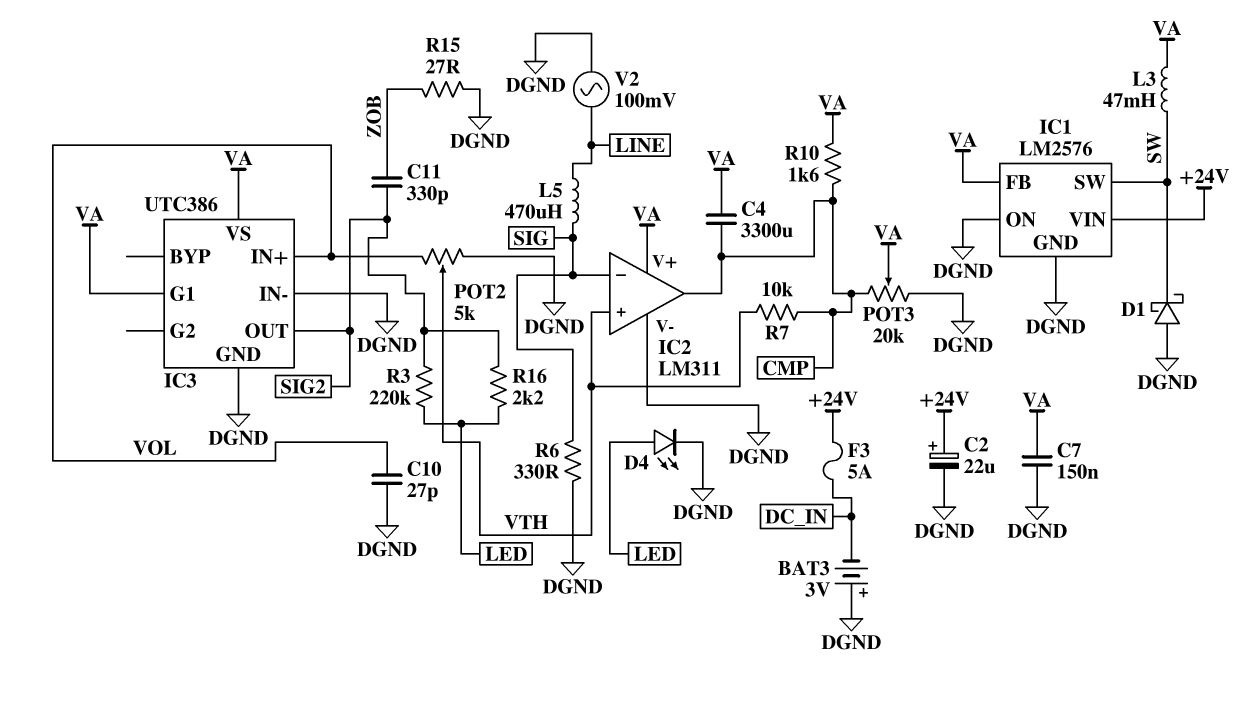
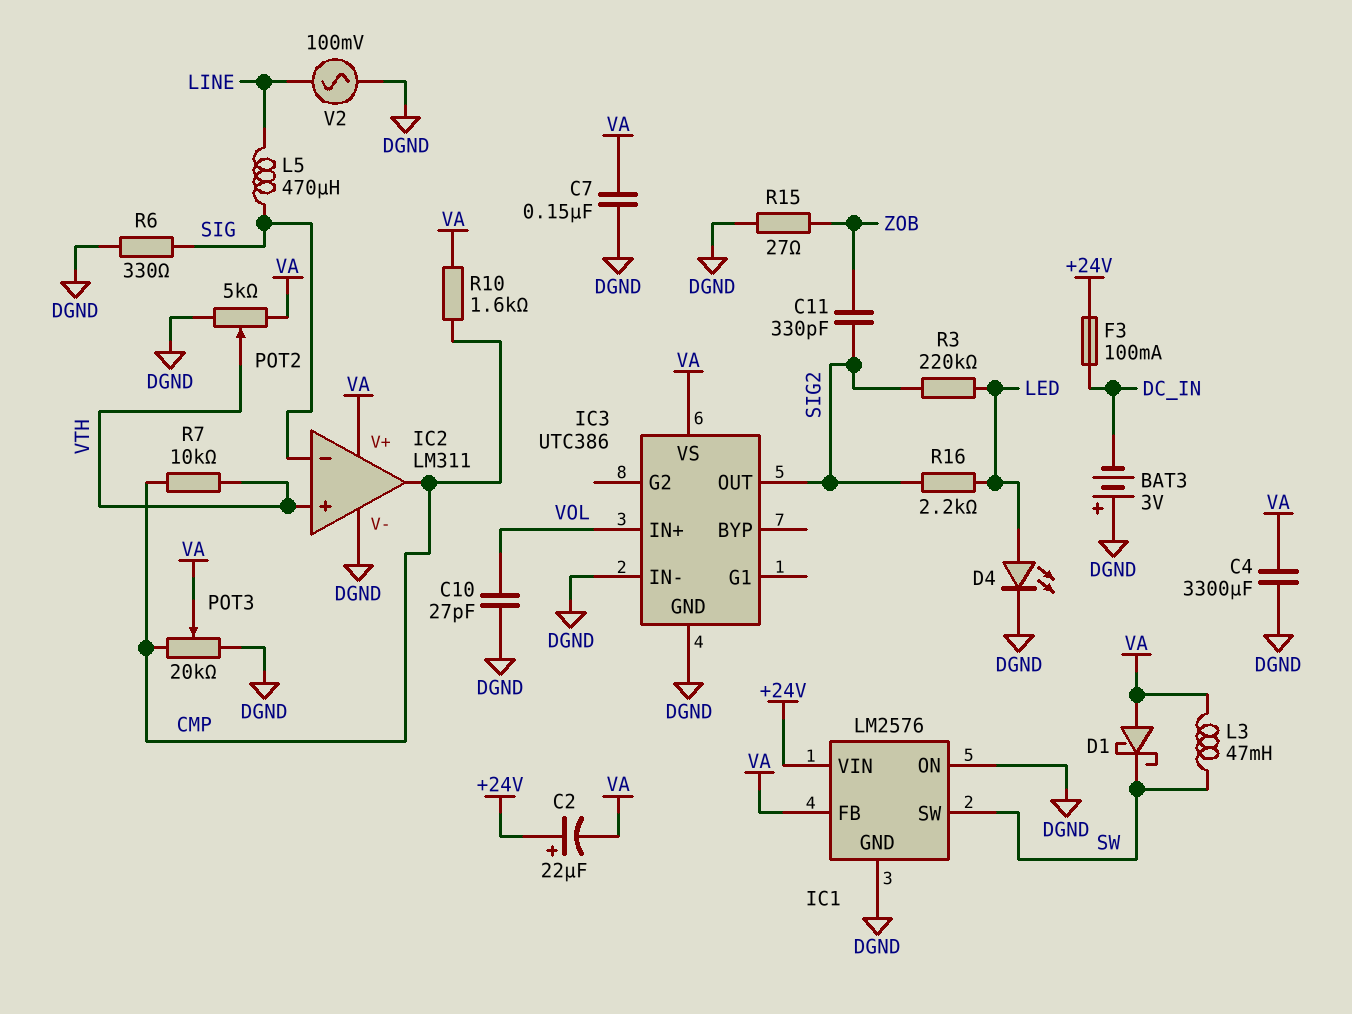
C2: 22uF (plus +24V, minus DGND) -> 22uF (plus +24V, minus VA)
C4: 3300uF (CMP, VA) -> 3300uF (DGND, VA)
D1: schottky (A DGND, K SW) -> schottky (A VA, K SW)
F3: 5A (+24V, DC_IN) -> 100mA (+24V, DC_IN)
IC3 pin G1: VA -> none
POT2: 5k (DGND, VOL, wiper VTH) -> 5k (DGND, VA, wiper VTH)

